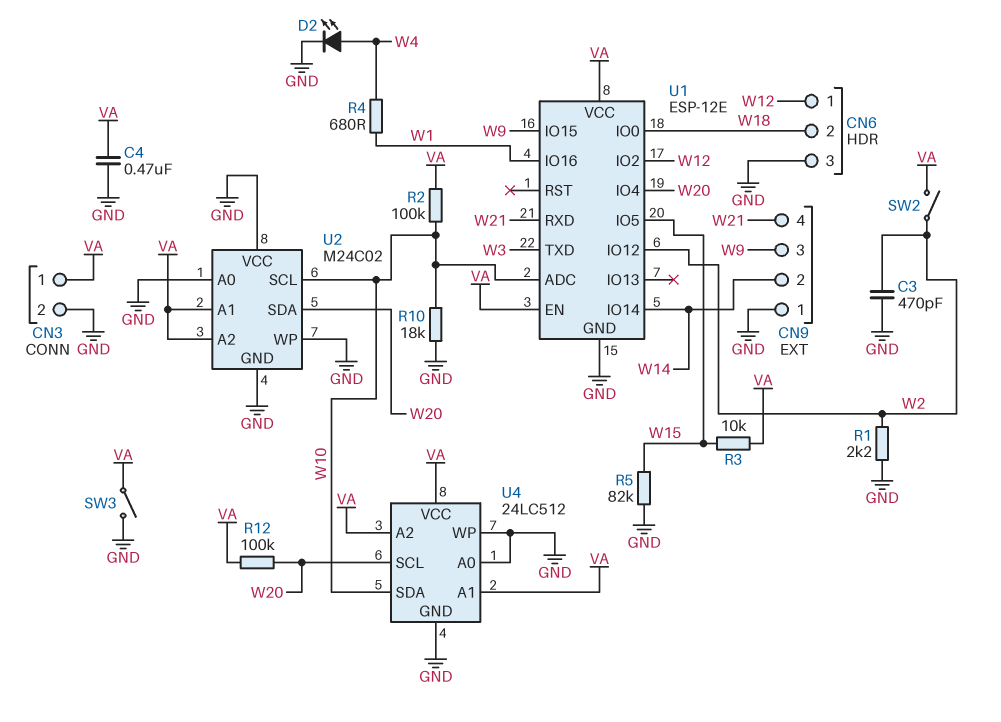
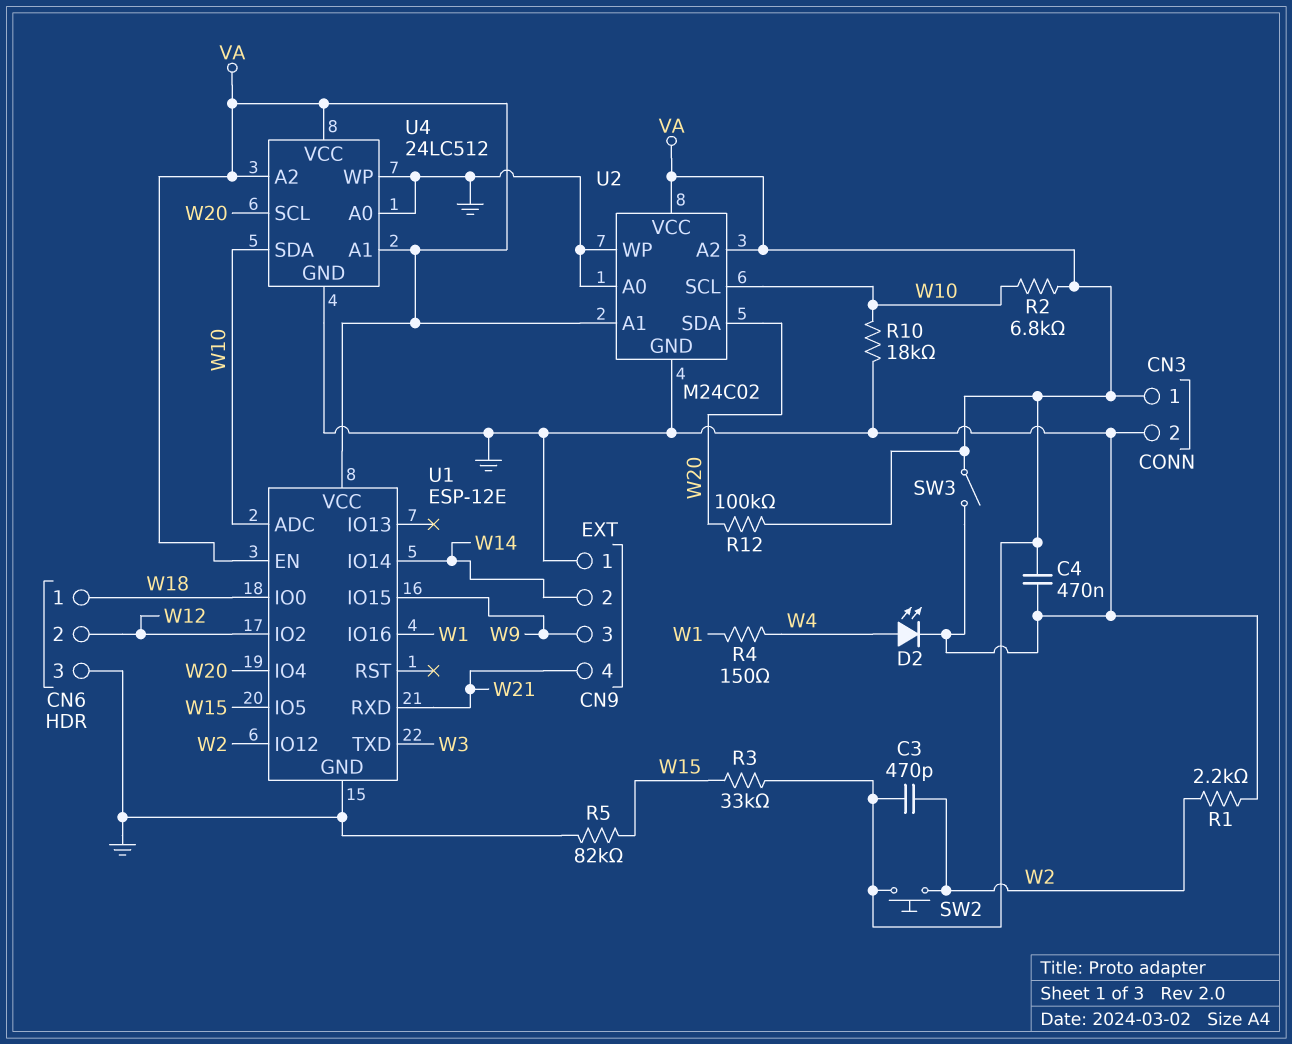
C3: 470pF (GND, W2) -> 470pF (VA, W2)
CN6 pin 1: W12 -> W18
CN6 pin 2: W18 -> W12
R2: 100k (VA, W10) -> 6.8k (VA, W10)
R3: 10k (VA, W15) -> 33k (VA, W15)
R4: 680 (W1, W4) -> 150 (W1, W4)
SW2: switch (VA, W2) -> button (VA, W2)
U2 pin VCC: GND -> VA

